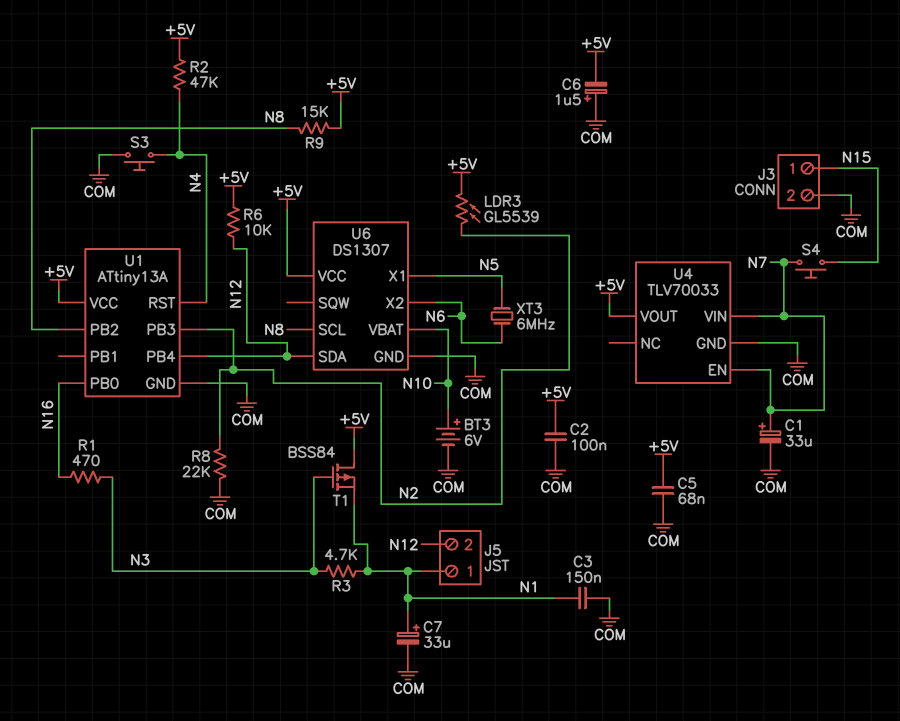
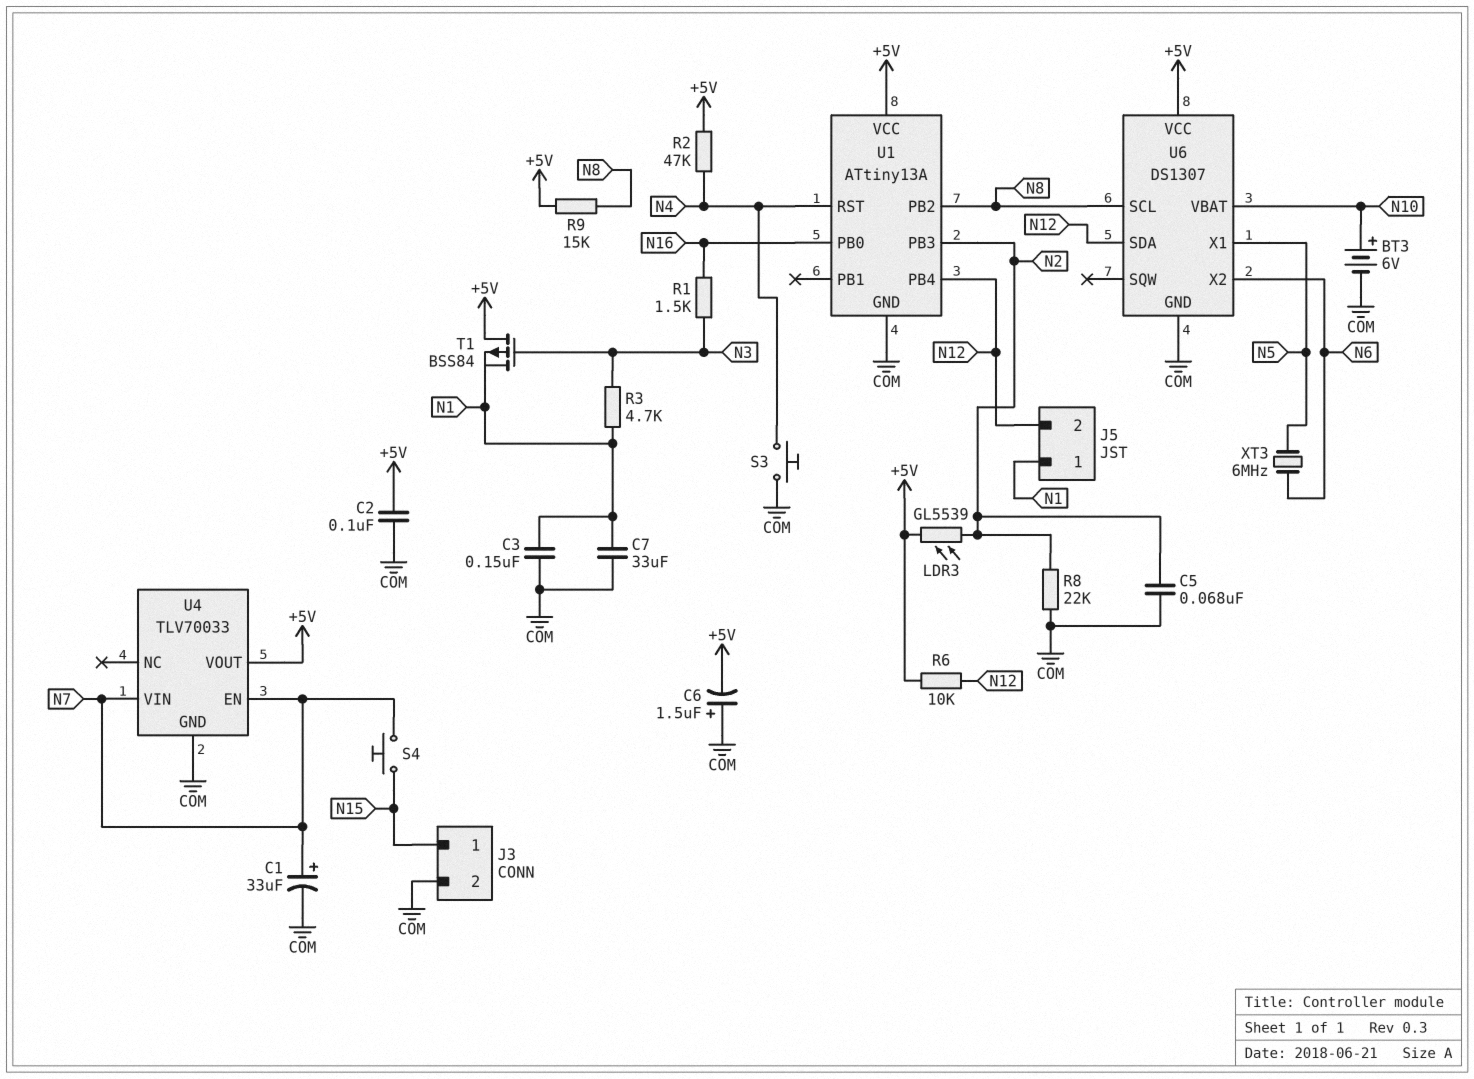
C5: 68nF (+5V, COM) -> 68nF (COM, N2)
C7: 33uF (plus N1, minus COM) -> 33uF (COM, N1)
R1: 470 (N3, N16) -> 1.5k (N3, N16)

